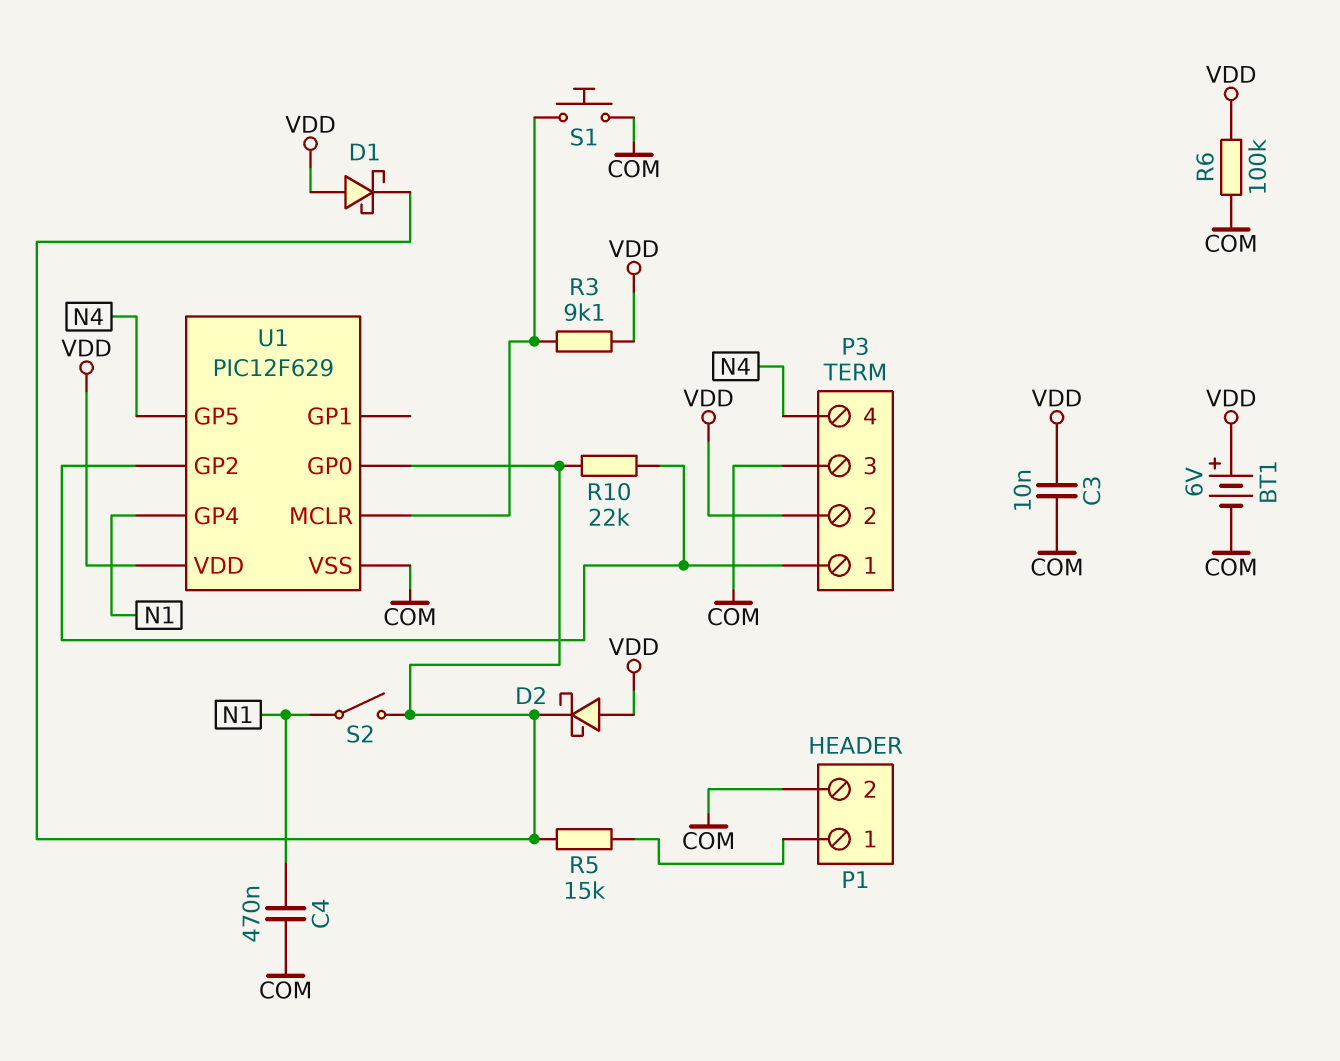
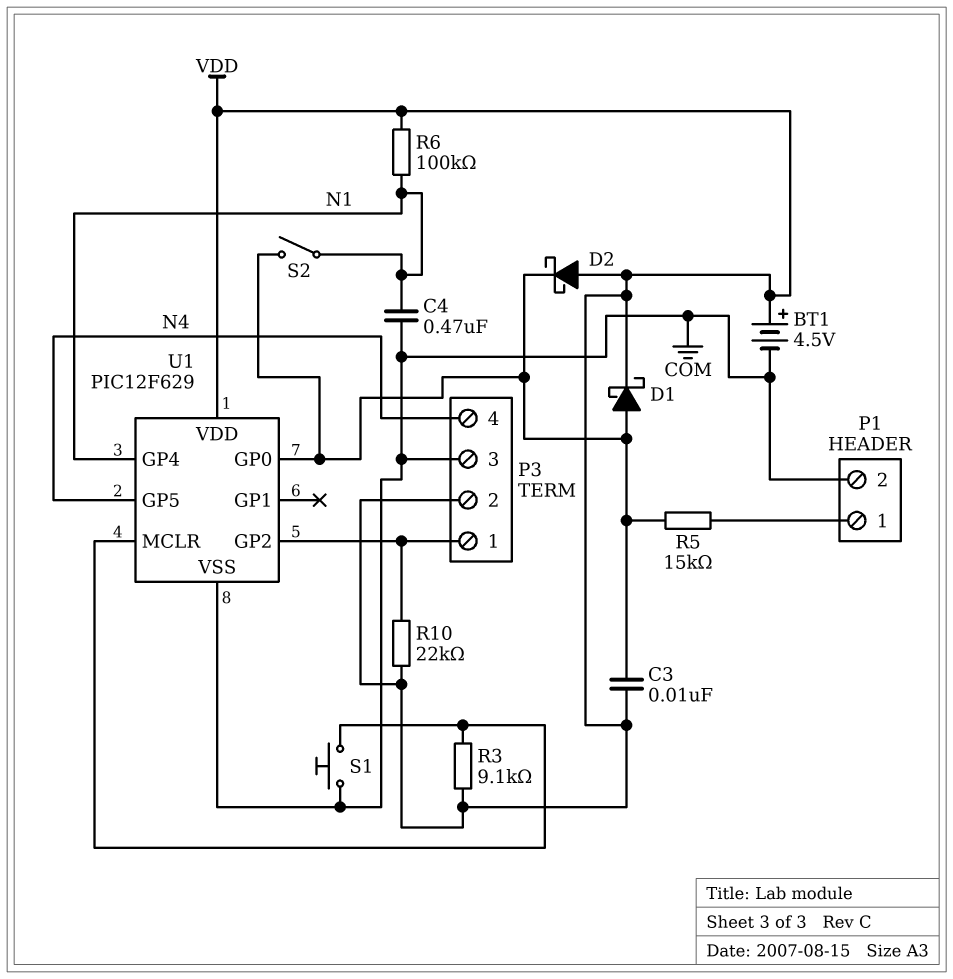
BT1: 6V (plus VDD, minus COM) -> 4.5V (plus VDD, minus COM)
C3: 10nF (COM, VDD) -> 10nF (U1/GP0, VDD)
D1: schottky (A VDD, K U1/GP0) -> schottky (A U1/GP0, K VDD)
R6: 100k (COM, VDD) -> 100k (N1, VDD)
R10: 22k (P3/1, U1/GP0) -> 22k (P3/1, VDD)

